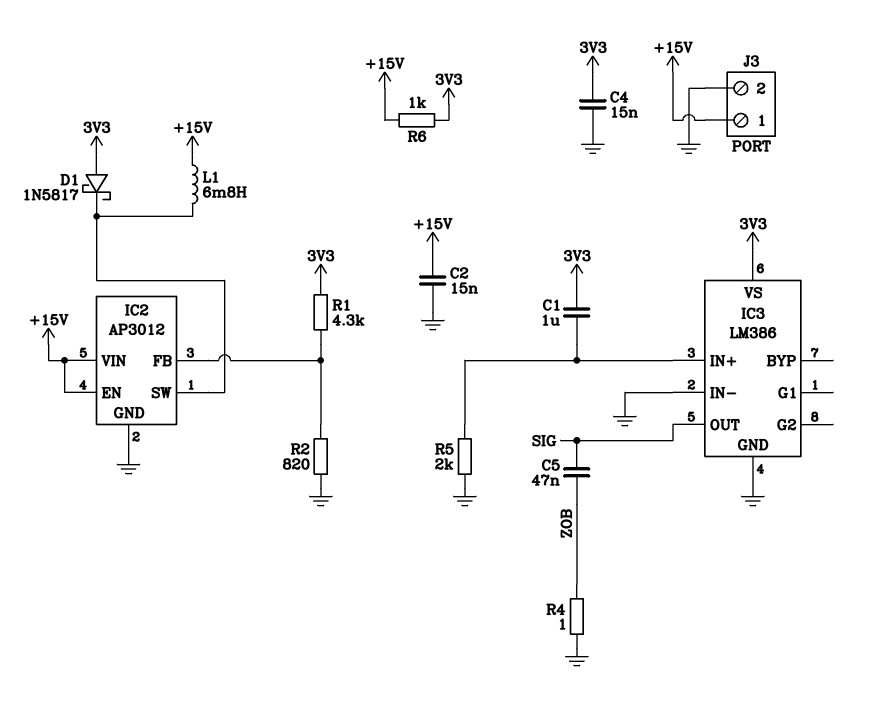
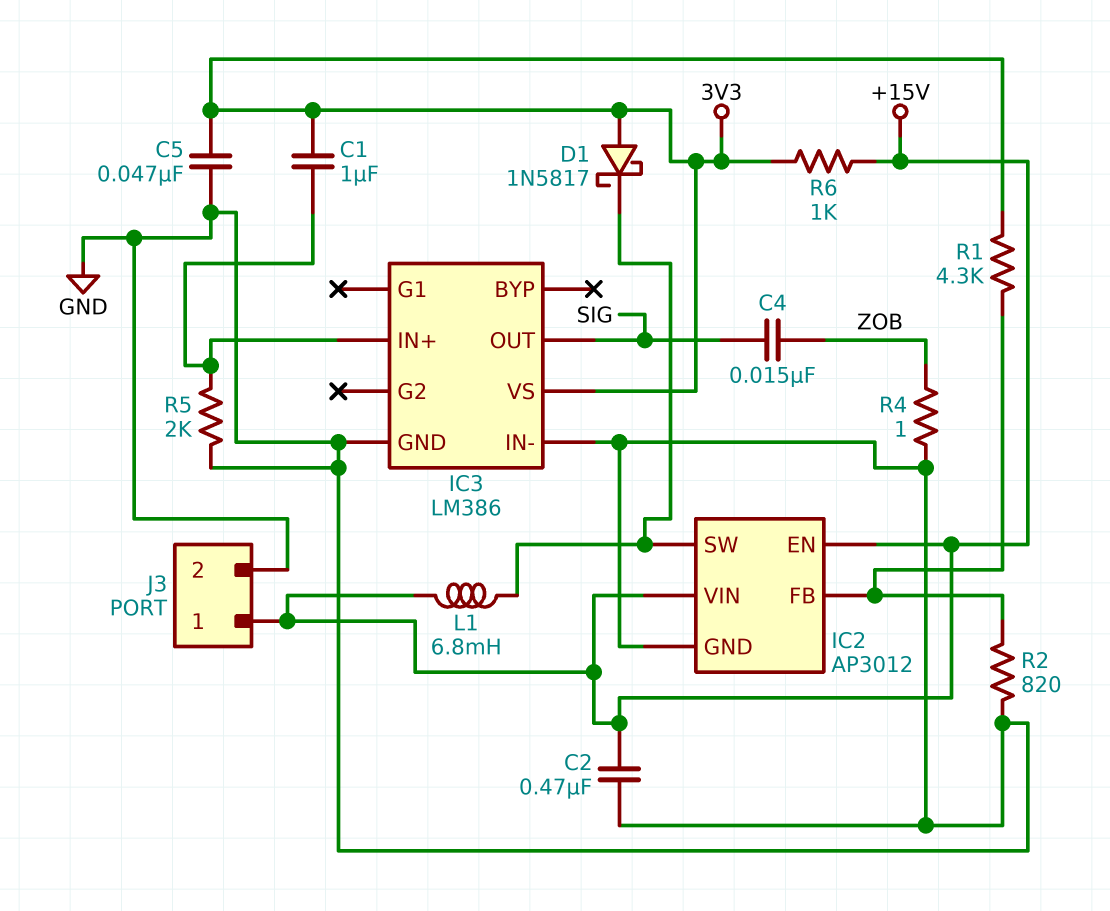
C2: 15nF (+15V, GND) -> 470nF (+15V, GND)
C4: 15nF (3V3, GND) -> 15nF (SIG, ZOB)
C5: 47nF (SIG, ZOB) -> 47nF (3V3, GND)

